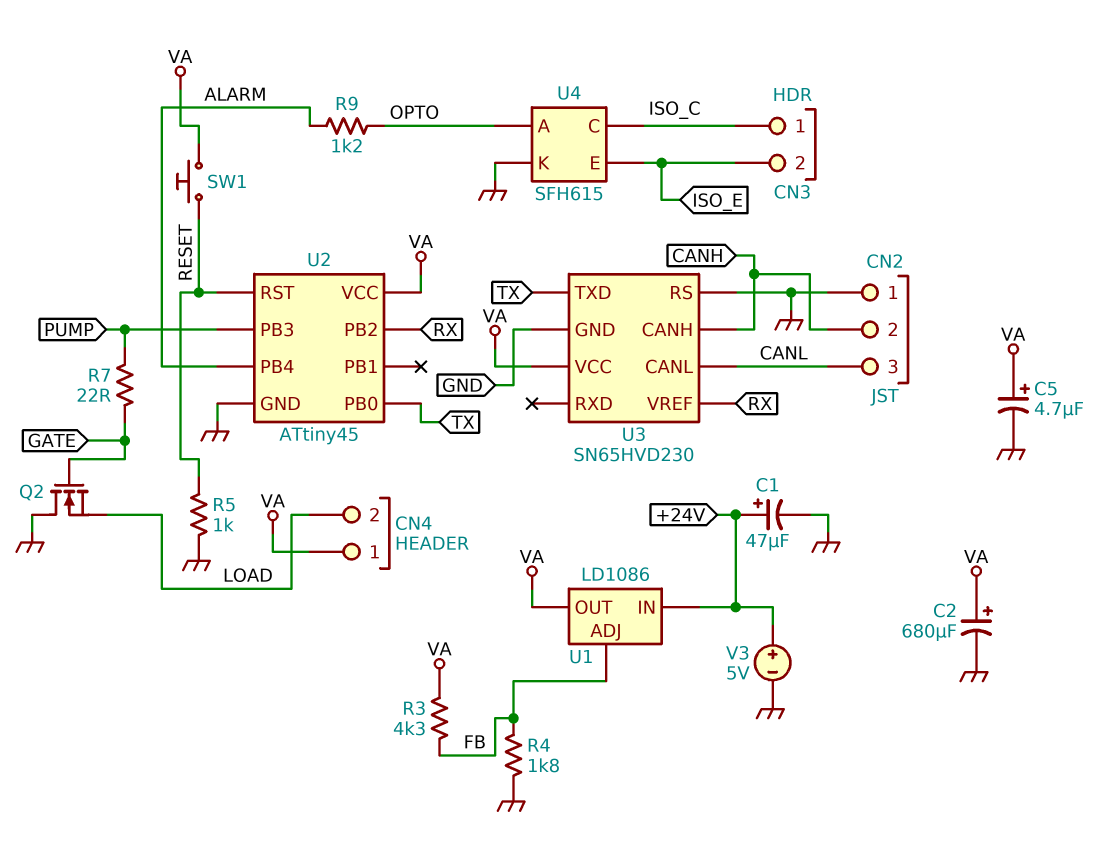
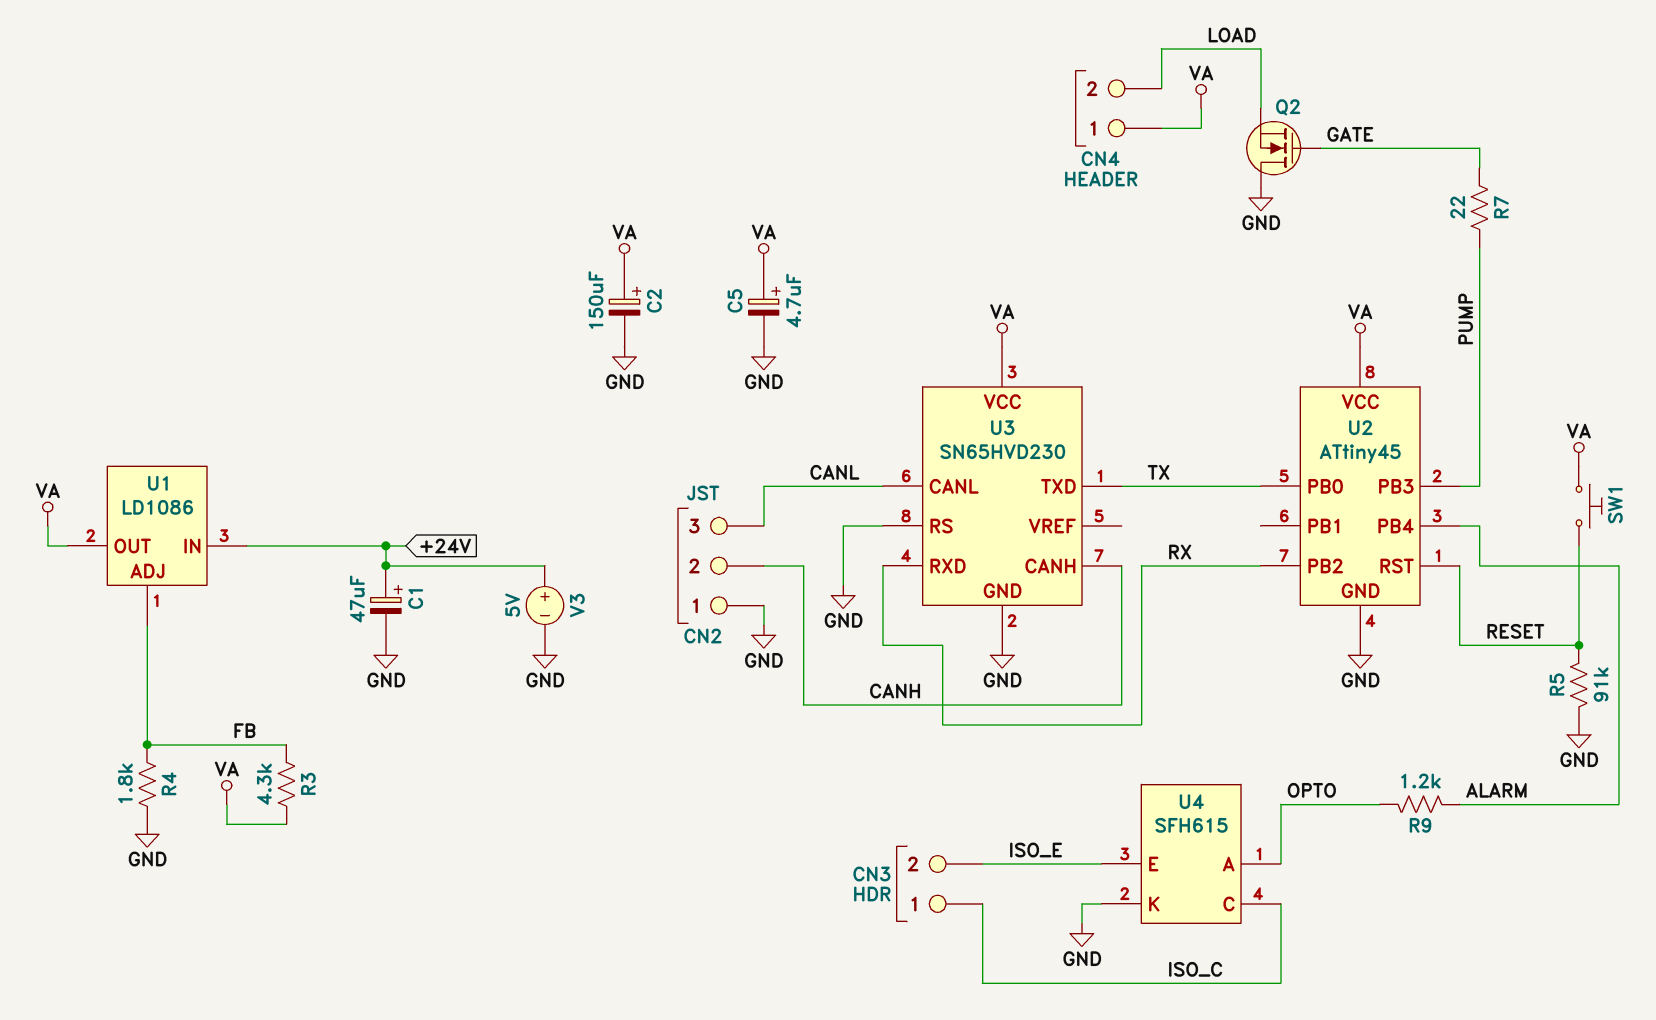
C2: 680uF (plus VA, minus GND) -> 150uF (plus VA, minus GND)
R5: 1k (GND, RESET) -> 91k (GND, RESET)
U3 pin RXD: none -> RX
U3 pin VREF: RX -> none

